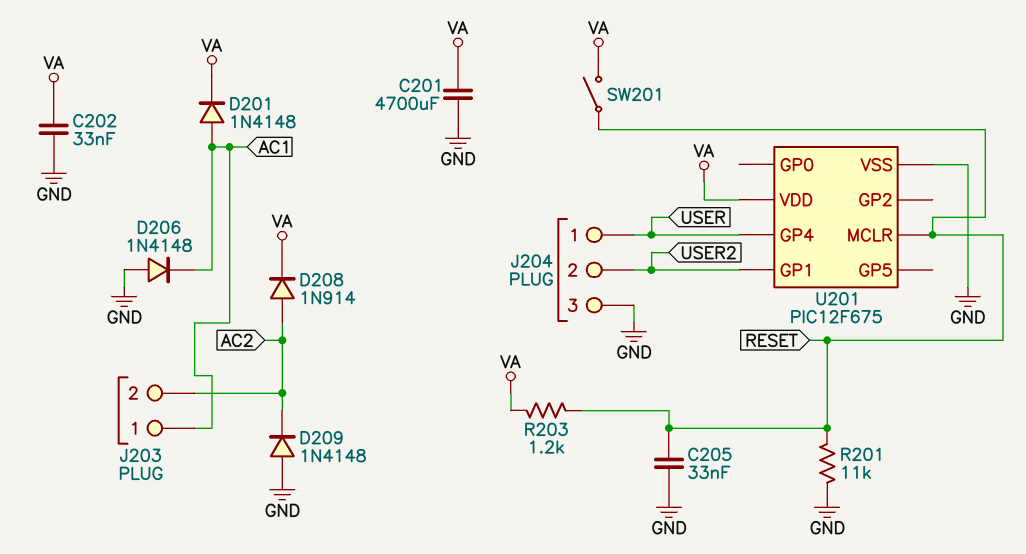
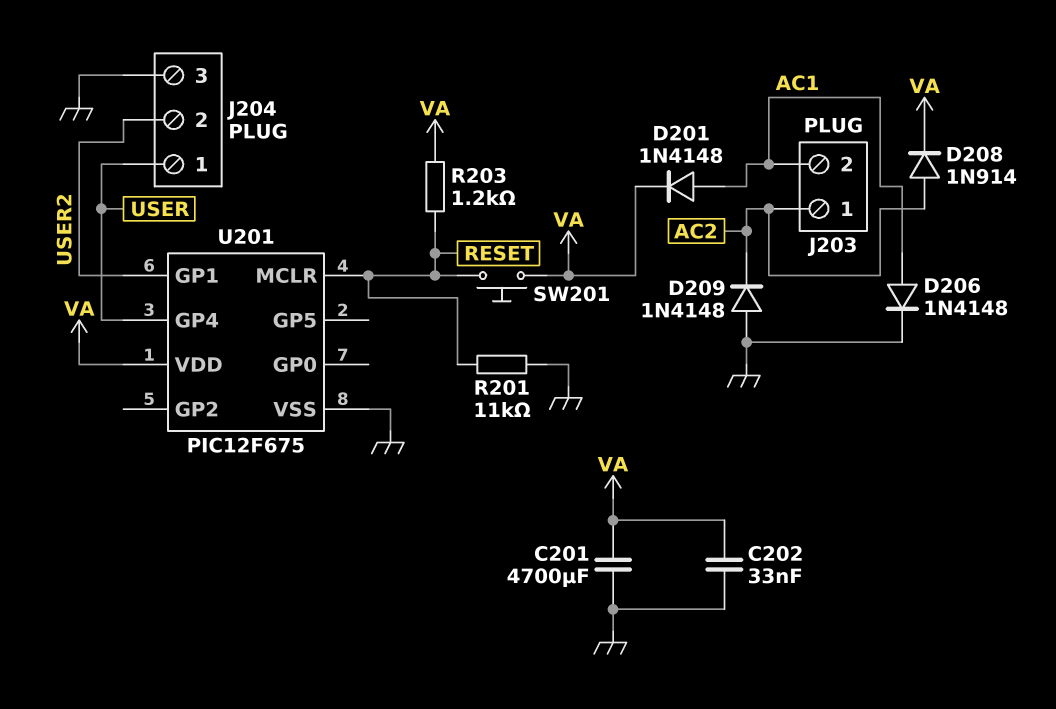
C205: 33nF (GND, RESET) -> none
D206: diode 1N4148 (A GND, K AC1) -> diode 1N4148 (A AC1, K GND)
J203 pin 1: AC1 -> AC2
J203 pin 2: AC2 -> AC1
SW201: switch (RESET, VA) -> button (RESET, VA)

